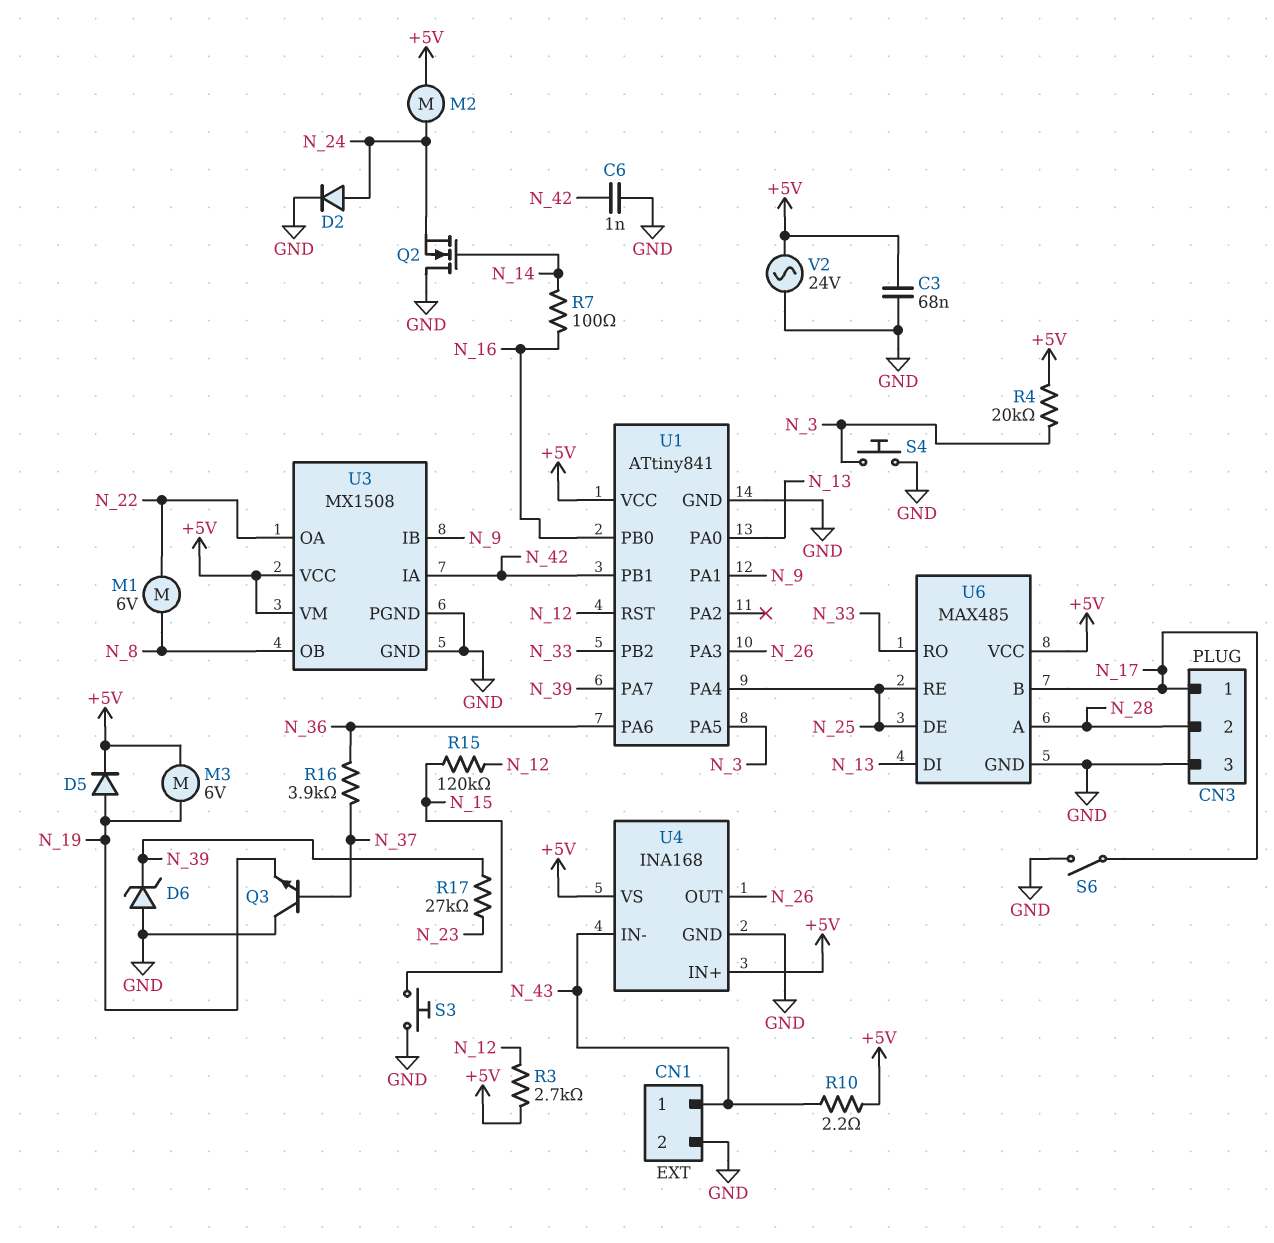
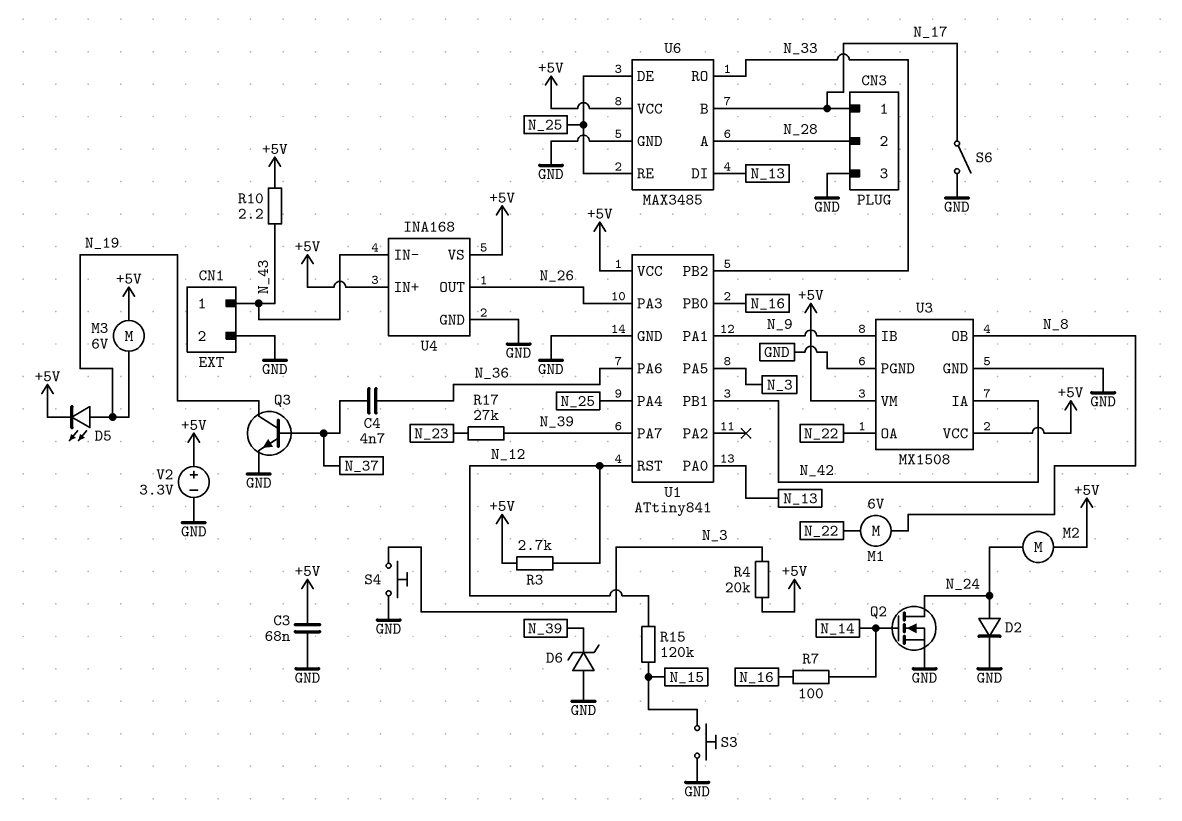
C4: none -> 4.7nF (N_36, N_37)
C6: 1nF (GND, N_42) -> none
D5: diode (A N_19, K +5V) -> LED (A N_19, K +5V)
Q2: NMOS (G N_14, D GND, S N_24) -> NMOS (G N_14, D N_24, S GND)
Q3: NPN (B N_37, C GND, E N_19) -> NPN (B N_37, C N_19, E GND)
R16: 3.9k (N_36, N_37) -> none
U6: MAX485 -> MAX3485
V2: AC 24V (+5V, GND) -> 3.3V (plus +5V, minus GND)

